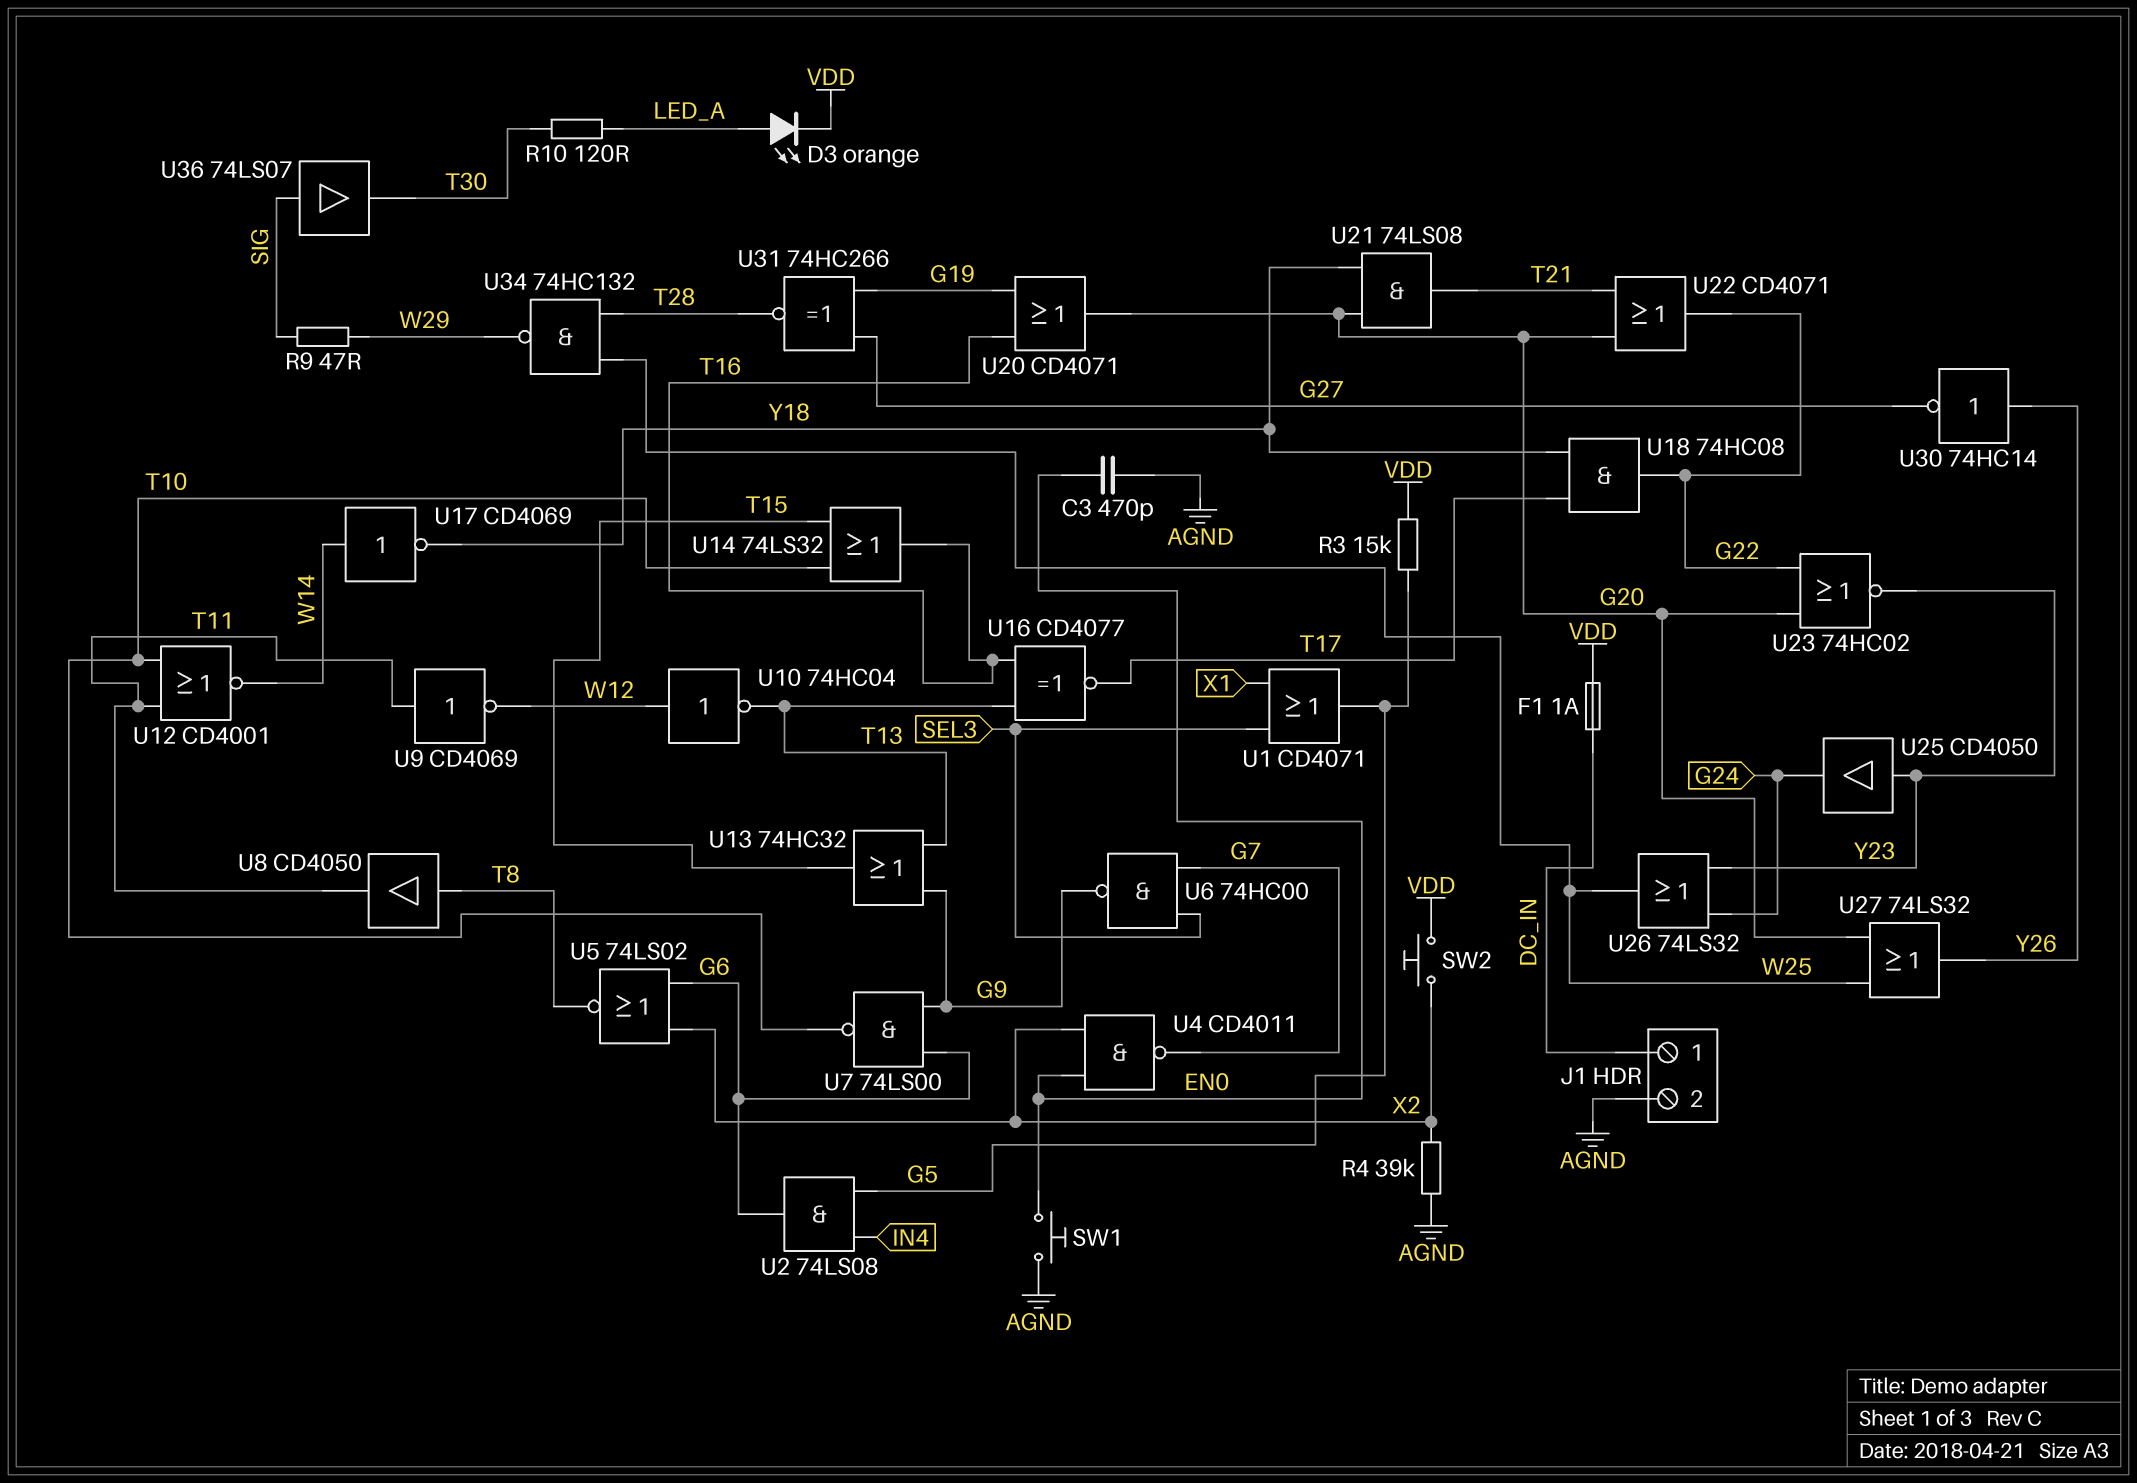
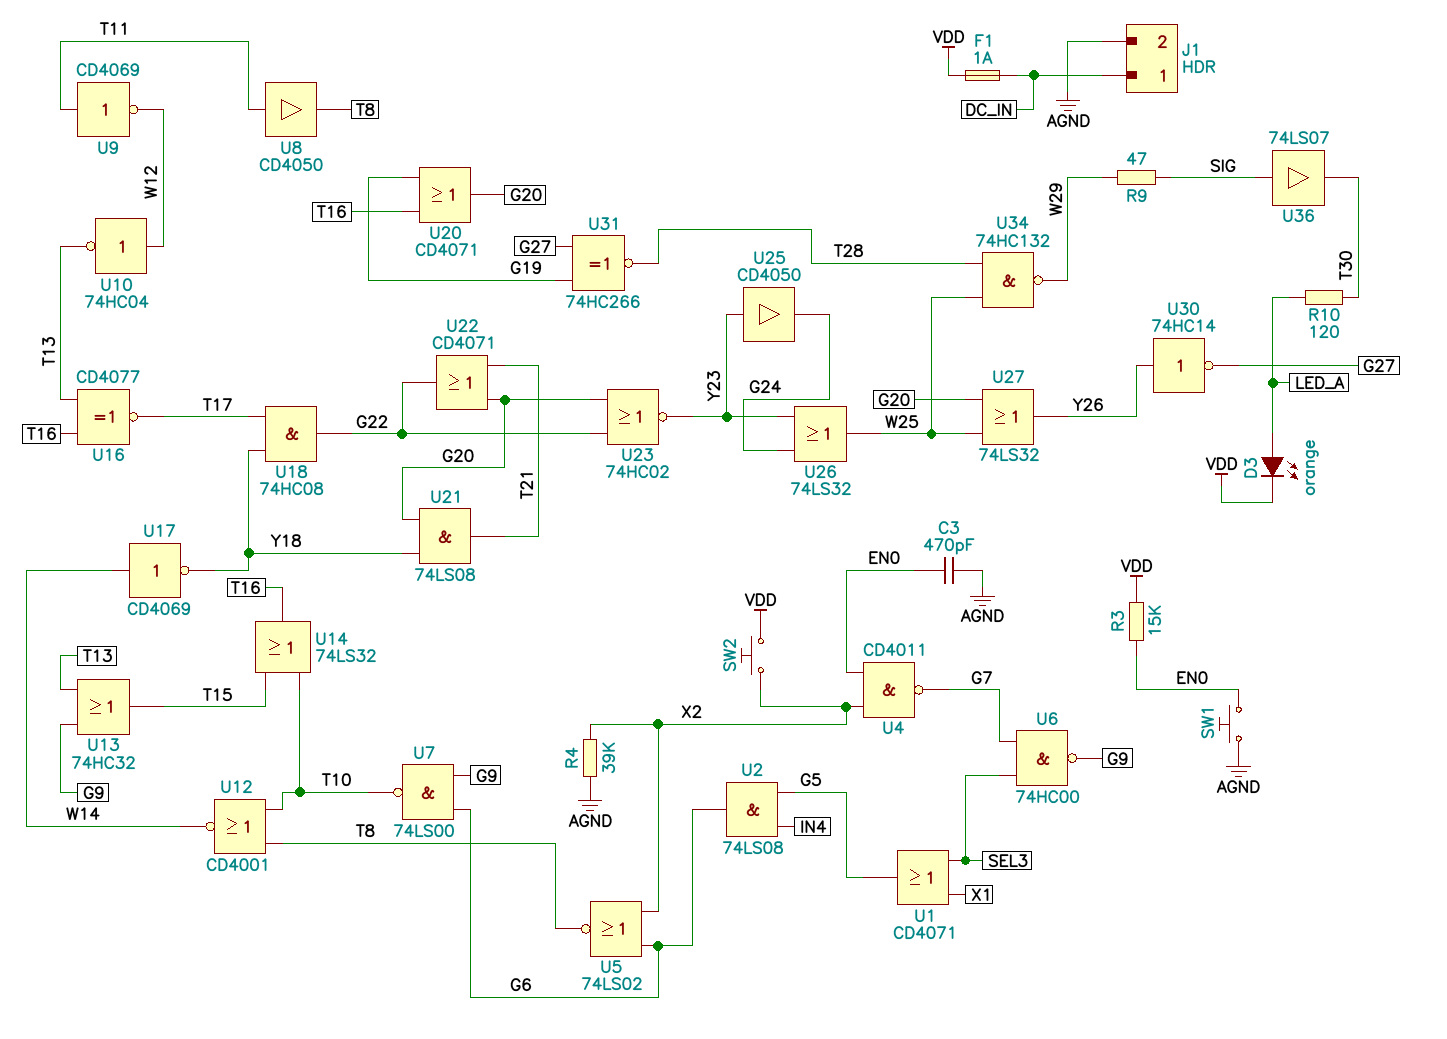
R3: 15k (G5, VDD) -> 15k (EN0, VDD)
U8: buffer CD4050 (in T8, out T11) -> buffer CD4050 (in T11, out T8)
U12: NOR CD4001 (in T10, in T11, out W14) -> NOR CD4001 (in T8, in T10, out W14)

